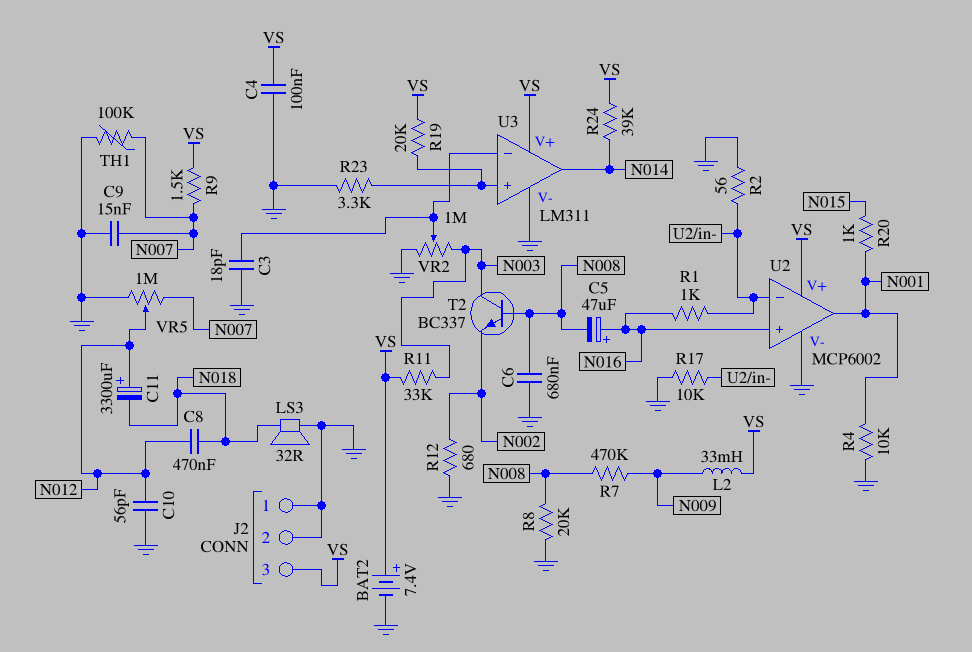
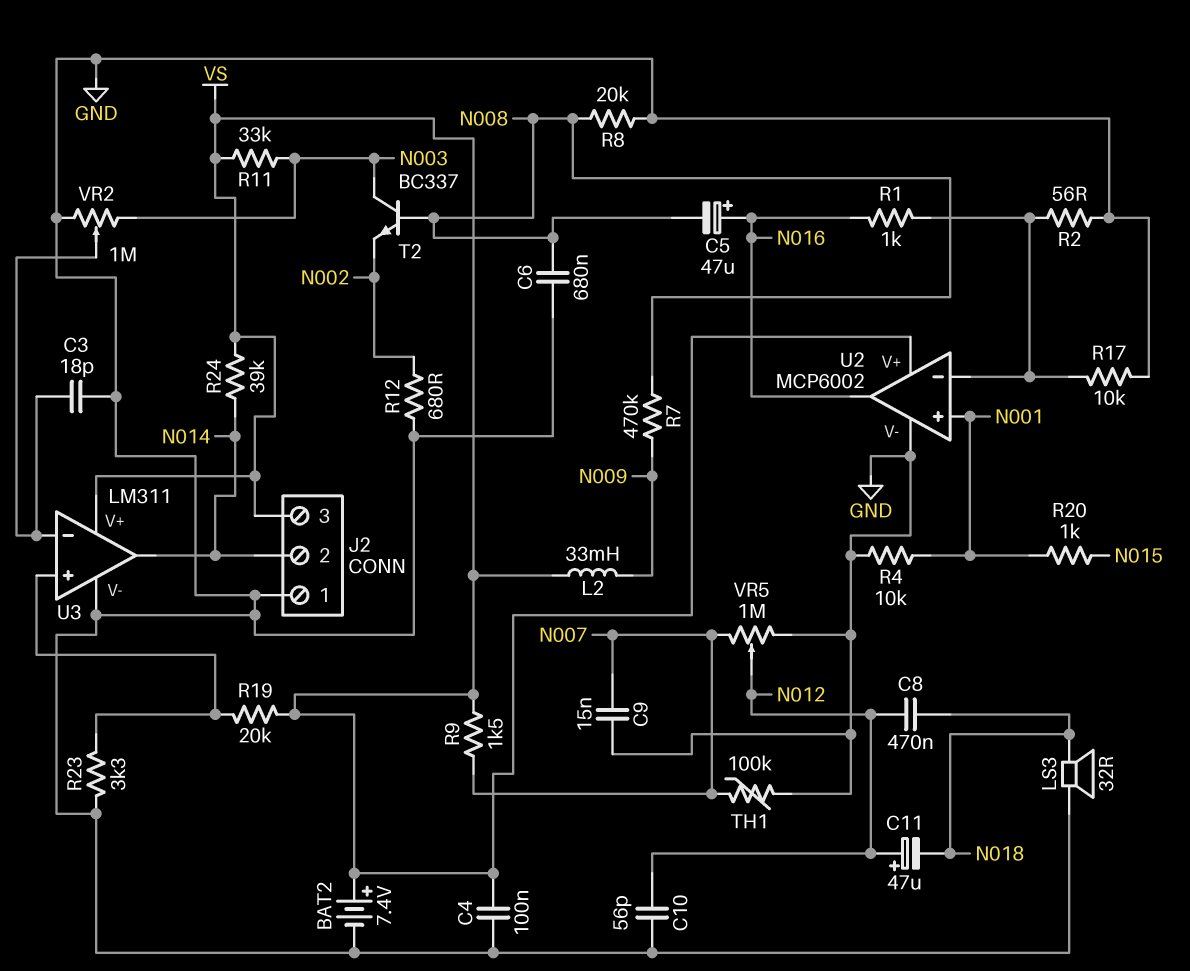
C11: 3300uF (plus N012, minus N018) -> 47uF (plus N012, minus N018)
J2 pin 2: GND -> N014
U2 pin in+: N016 -> N001
U2 pin out: N001 -> N016

